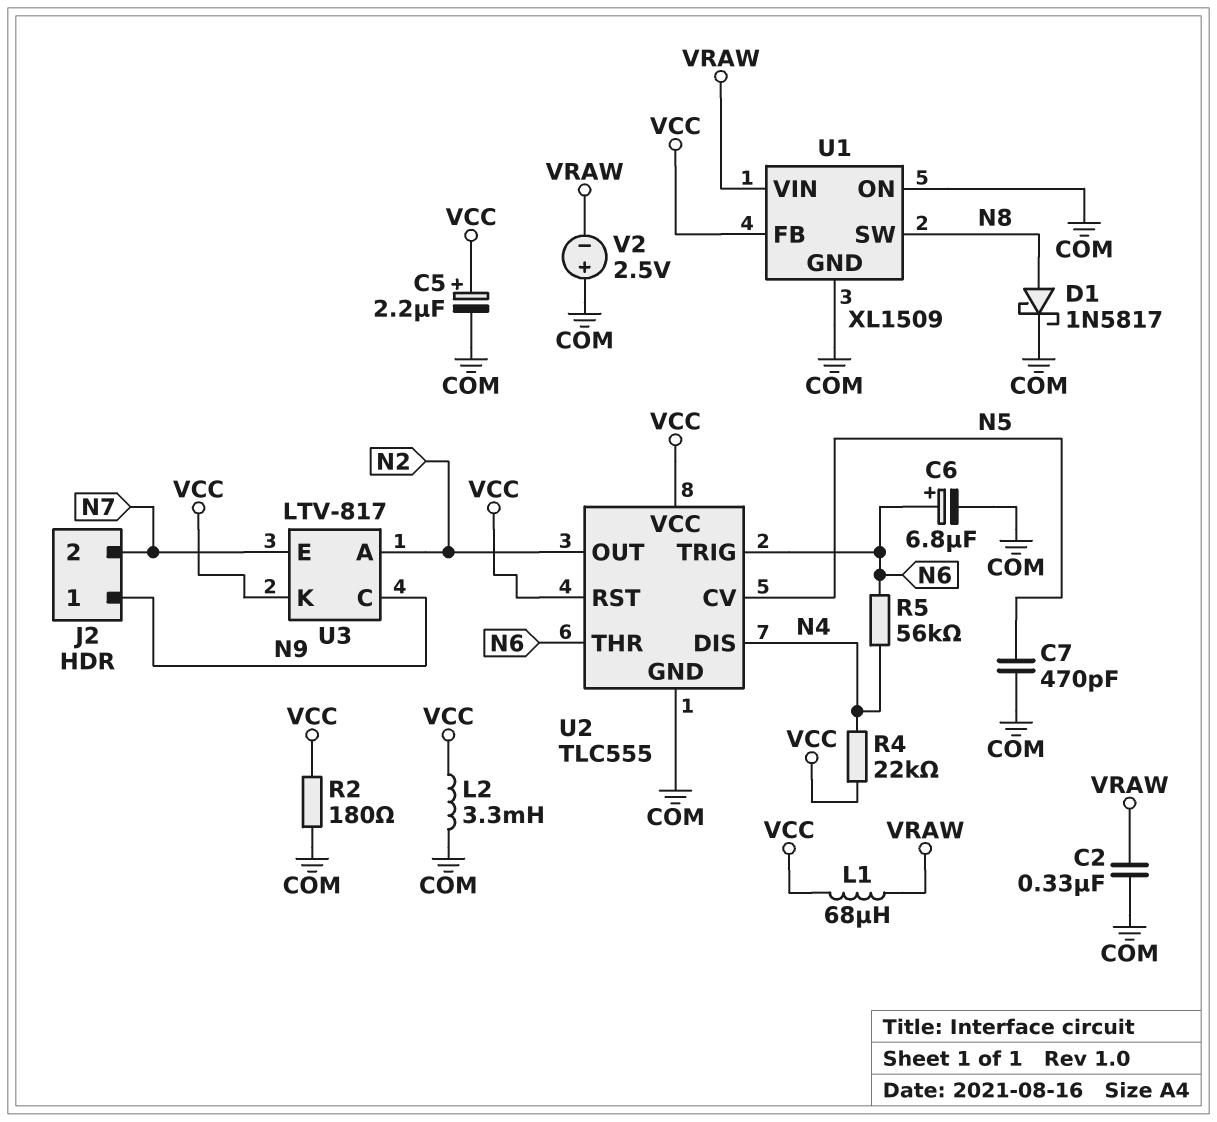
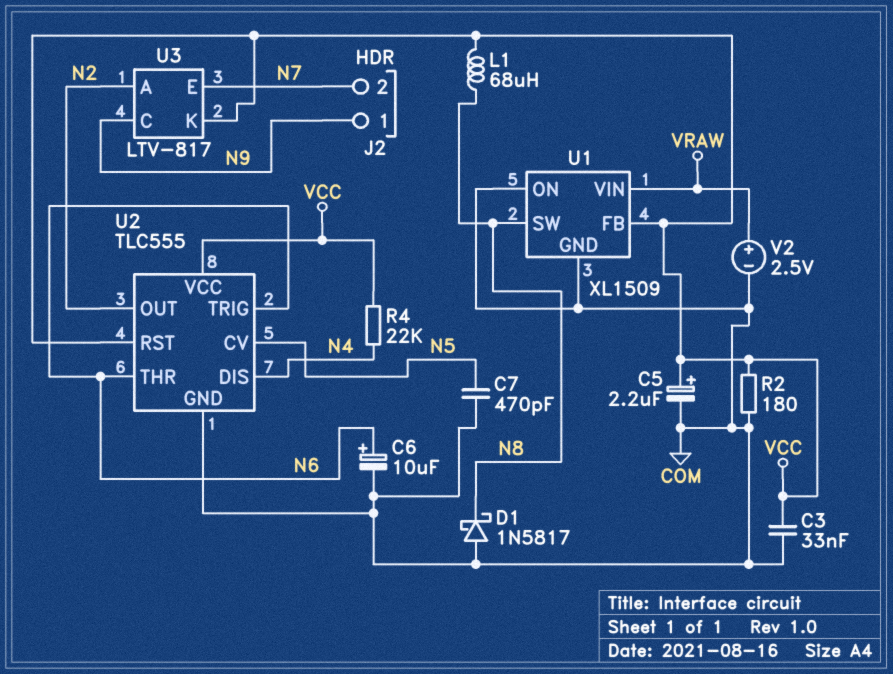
C2: 330nF (COM, VRAW) -> none
C3: none -> 33nF (COM, VCC)
C6: 6.8uF (plus N6, minus COM) -> 10uF (plus N6, minus COM)
D1: schottky 1N5817 (A N8, K COM) -> schottky 1N5817 (A COM, K N8)
L1: 68uH (VCC, VRAW) -> 68uH (N8, VCC)
L2: 3.3mH (COM, VCC) -> none
R5: 56k (N4, N6) -> none
V2: 2.5V (plus COM, minus VRAW) -> 2.5V (plus VRAW, minus COM)

